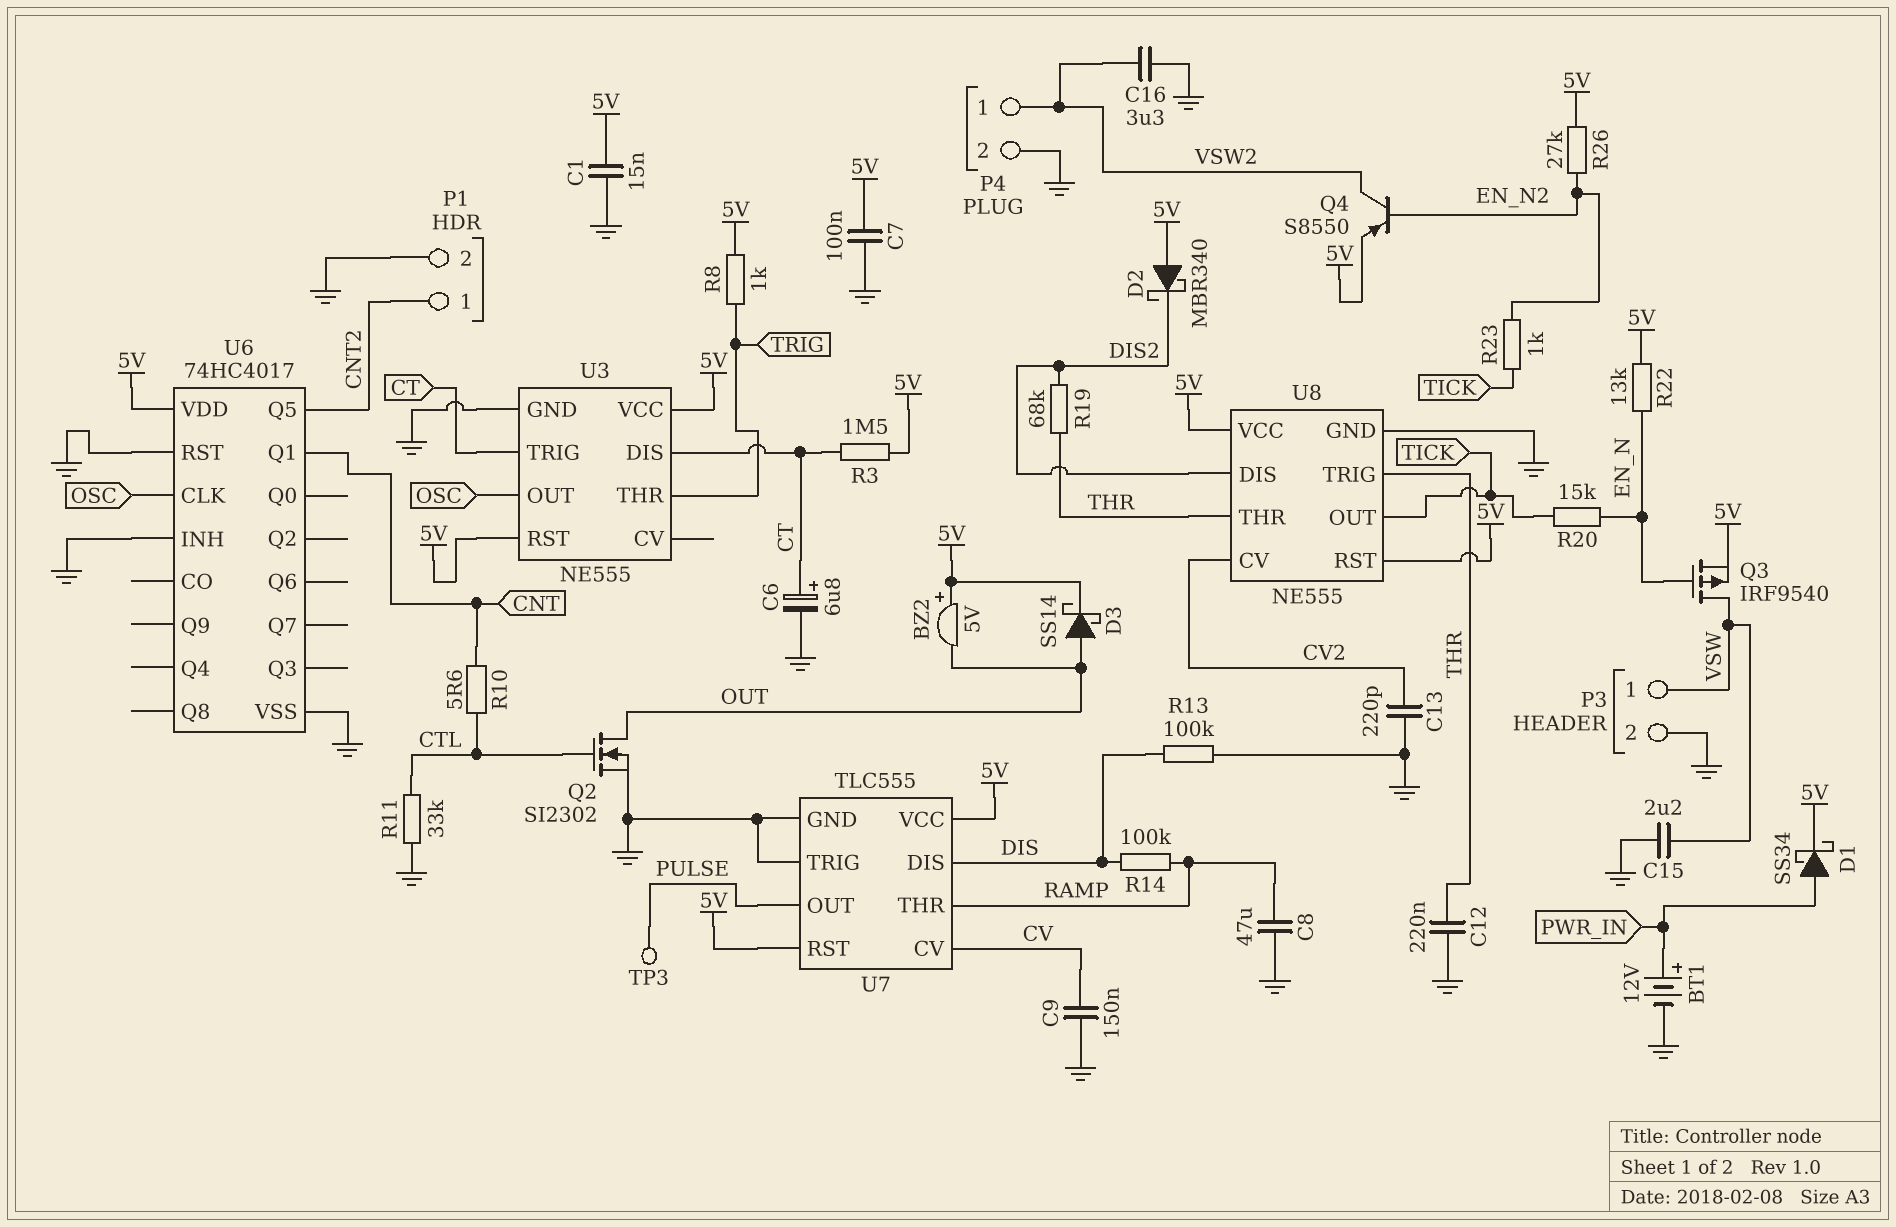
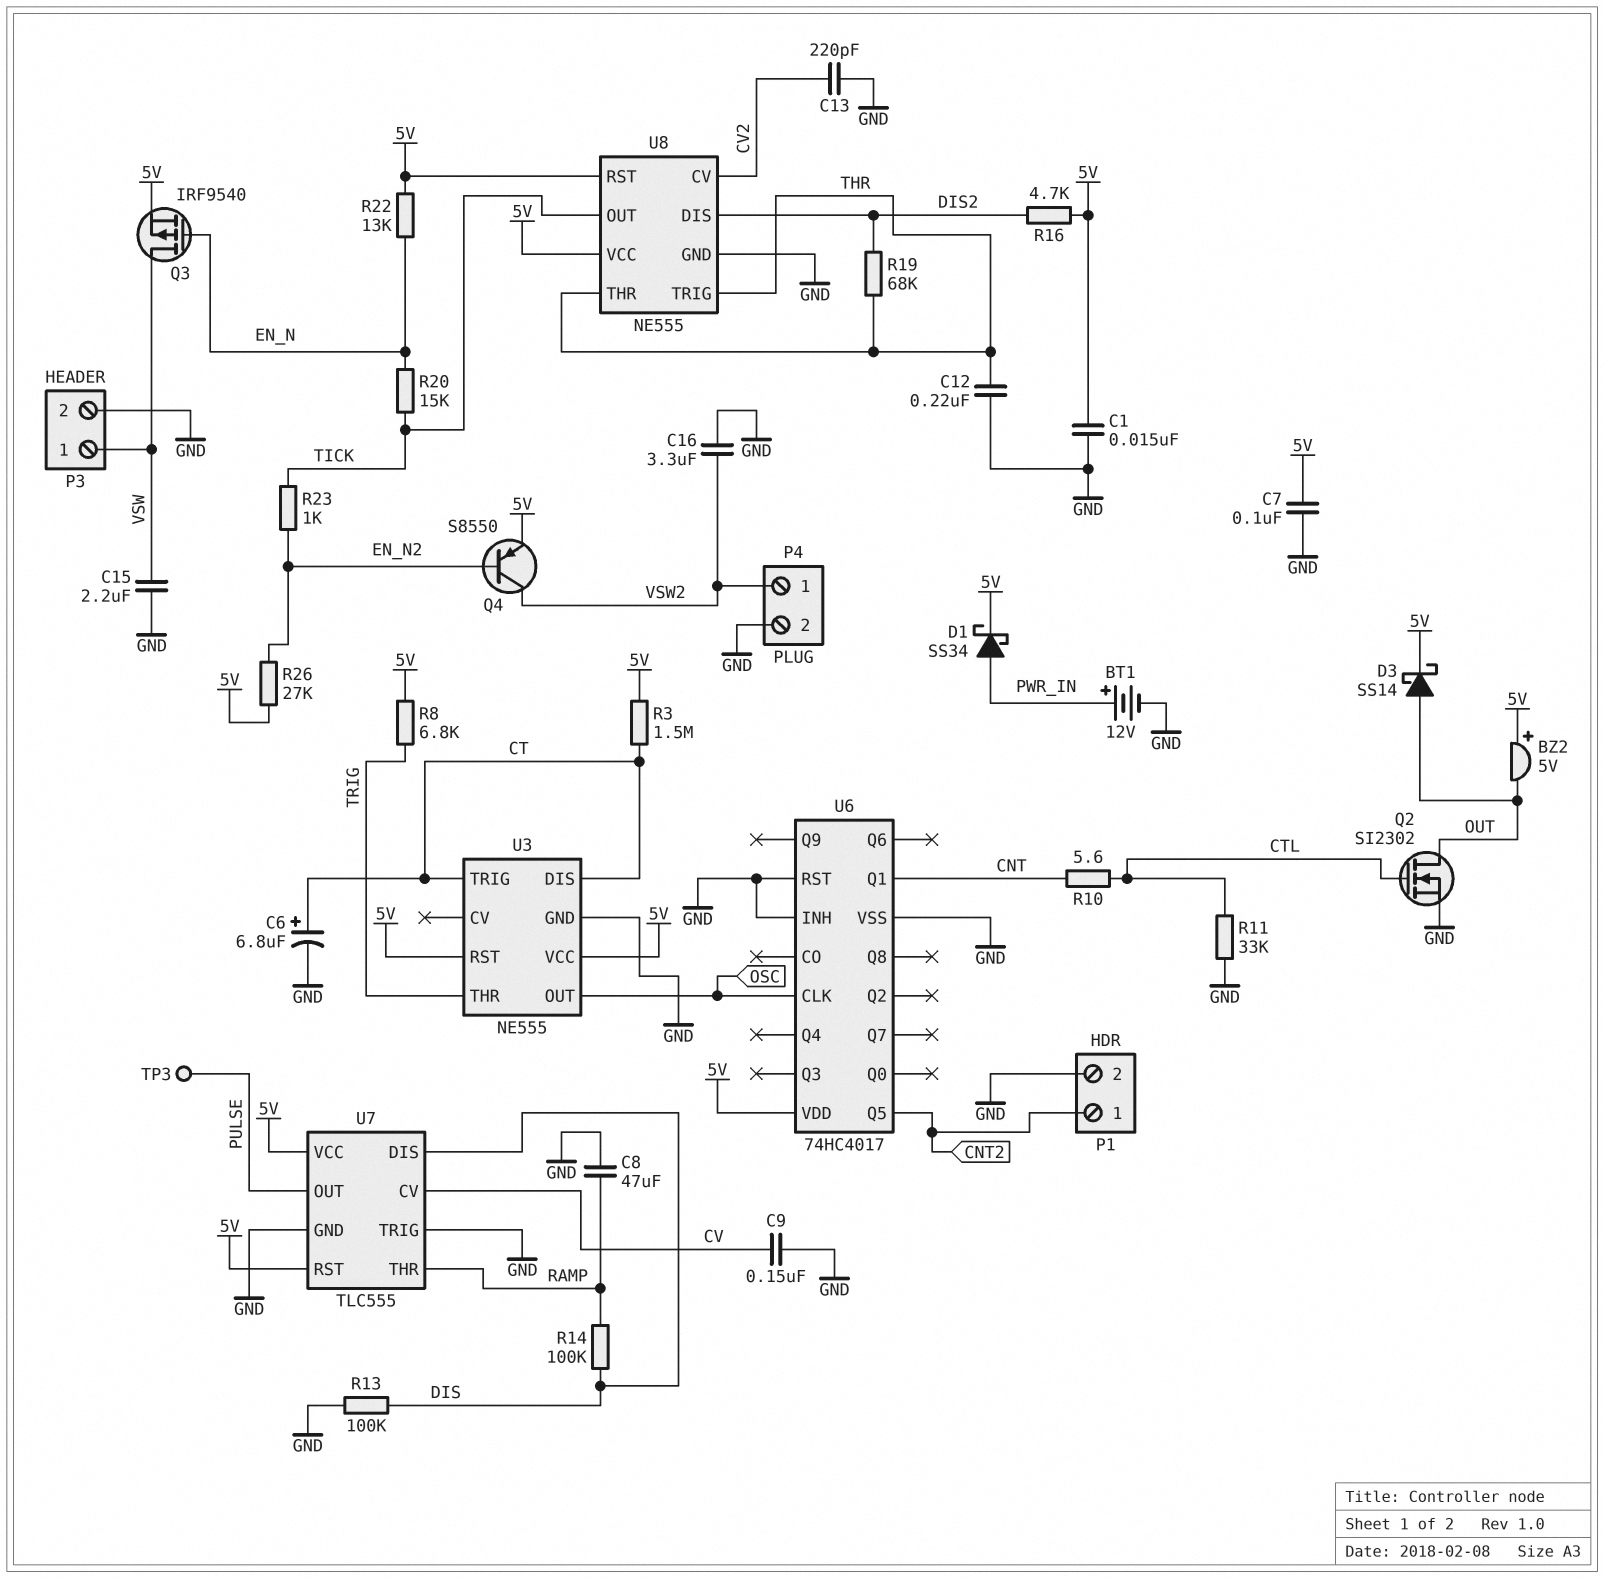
D2: schottky MBR340 (A 5V, K DIS2) -> none
R8: 1k (5V, TRIG) -> 6.8k (5V, TRIG)
R16: none -> 4.7k (5V, DIS2)

